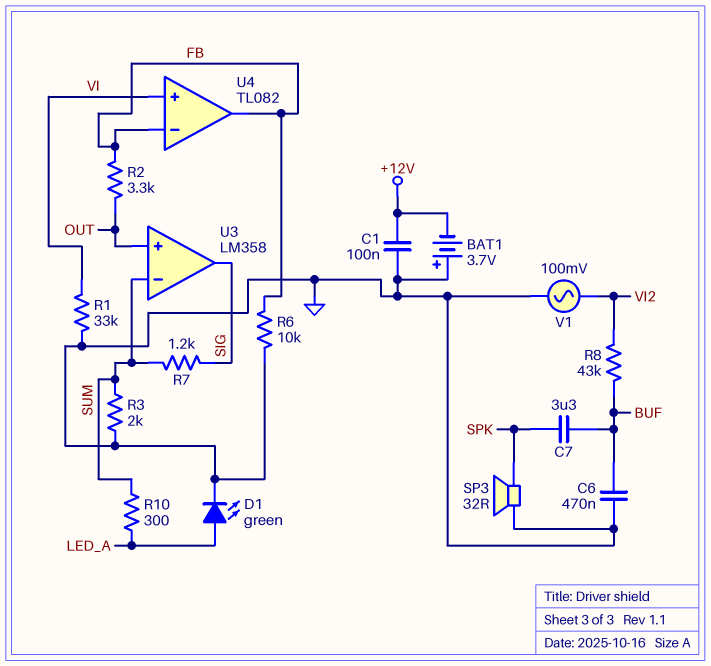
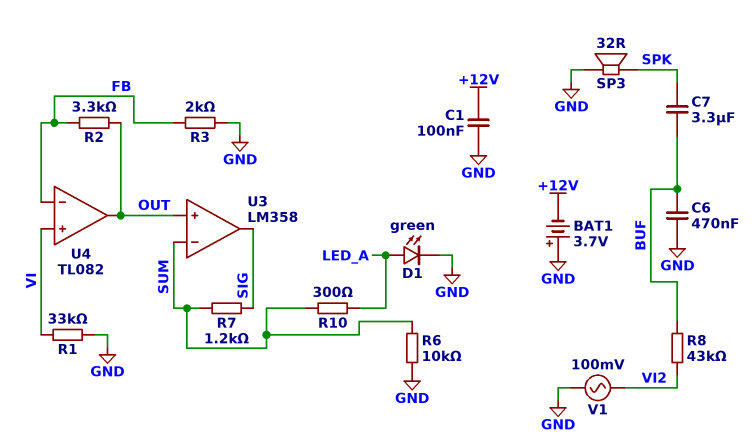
R3: 2k (GND, SUM) -> 2k (FB, GND)
R6: 10k (FB, GND) -> 10k (GND, SUM)
U4 pin out: FB -> OUT

